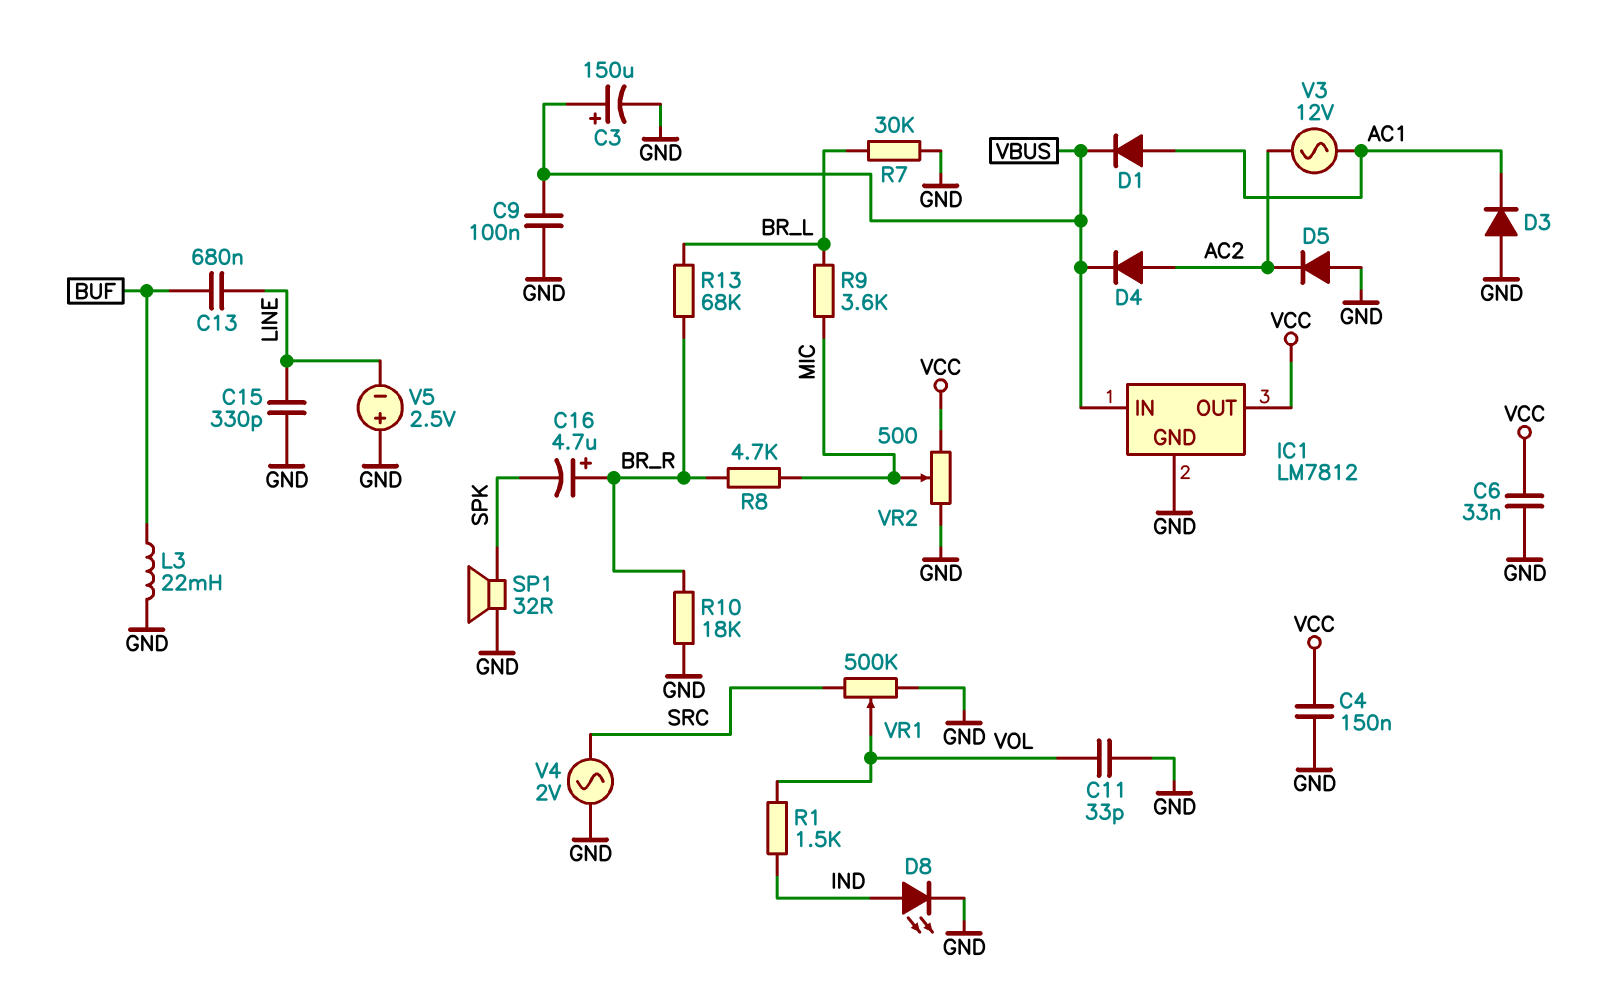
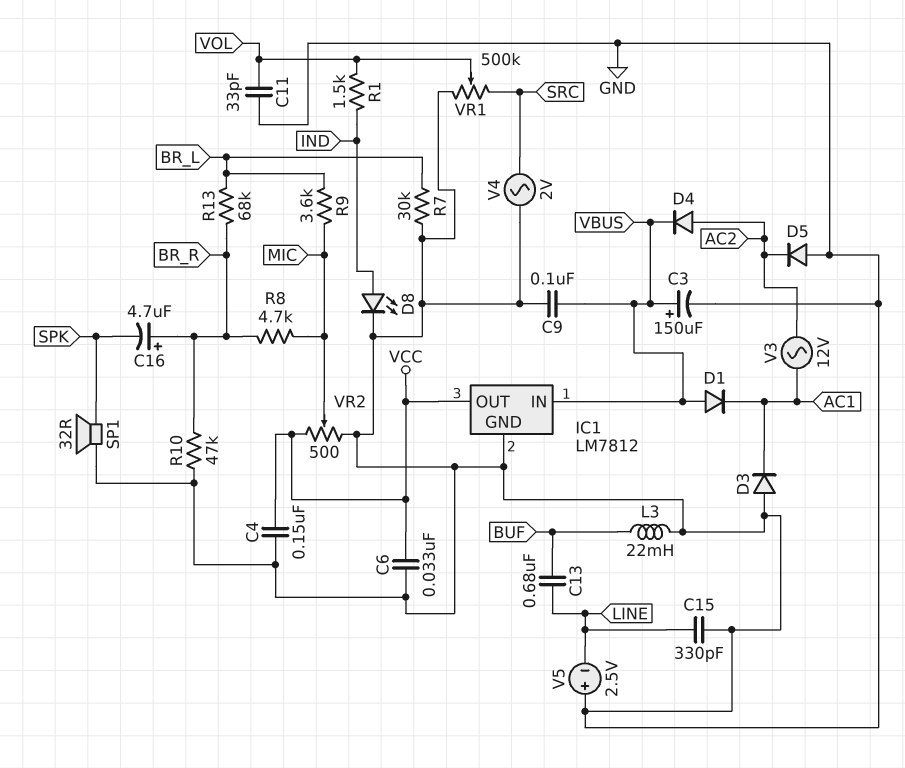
D1: diode (A AC1, K VBUS) -> diode (A VBUS, K AC1)
R10: 18k (BR_R, GND) -> 47k (BR_R, GND)

